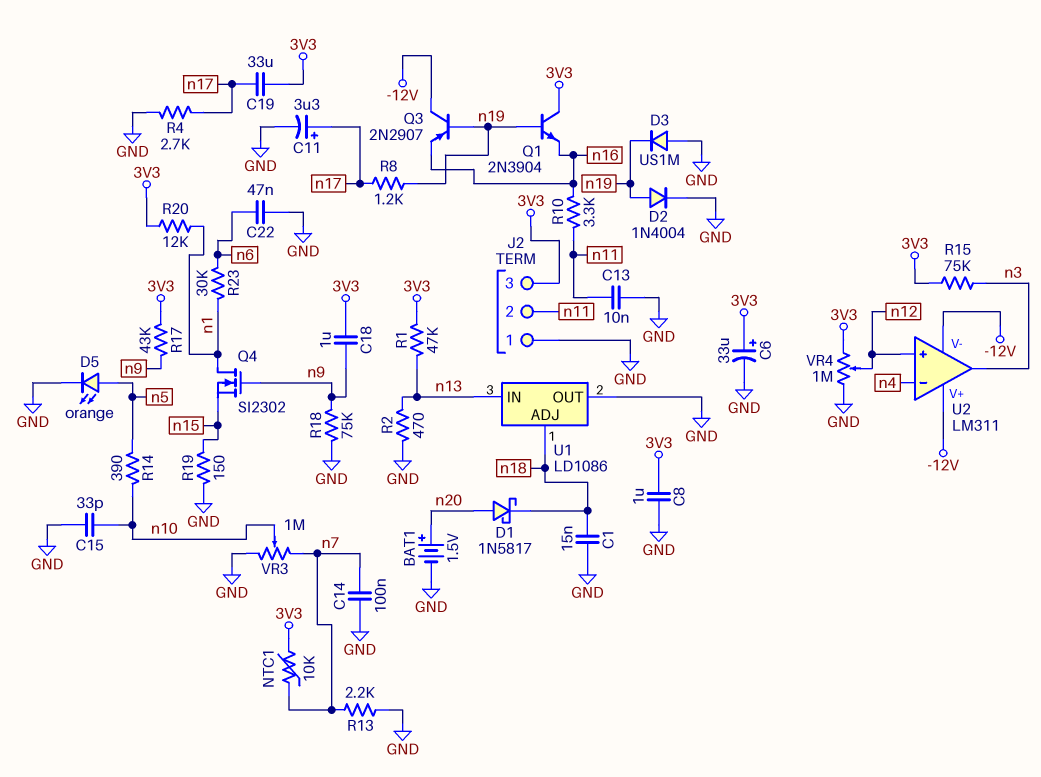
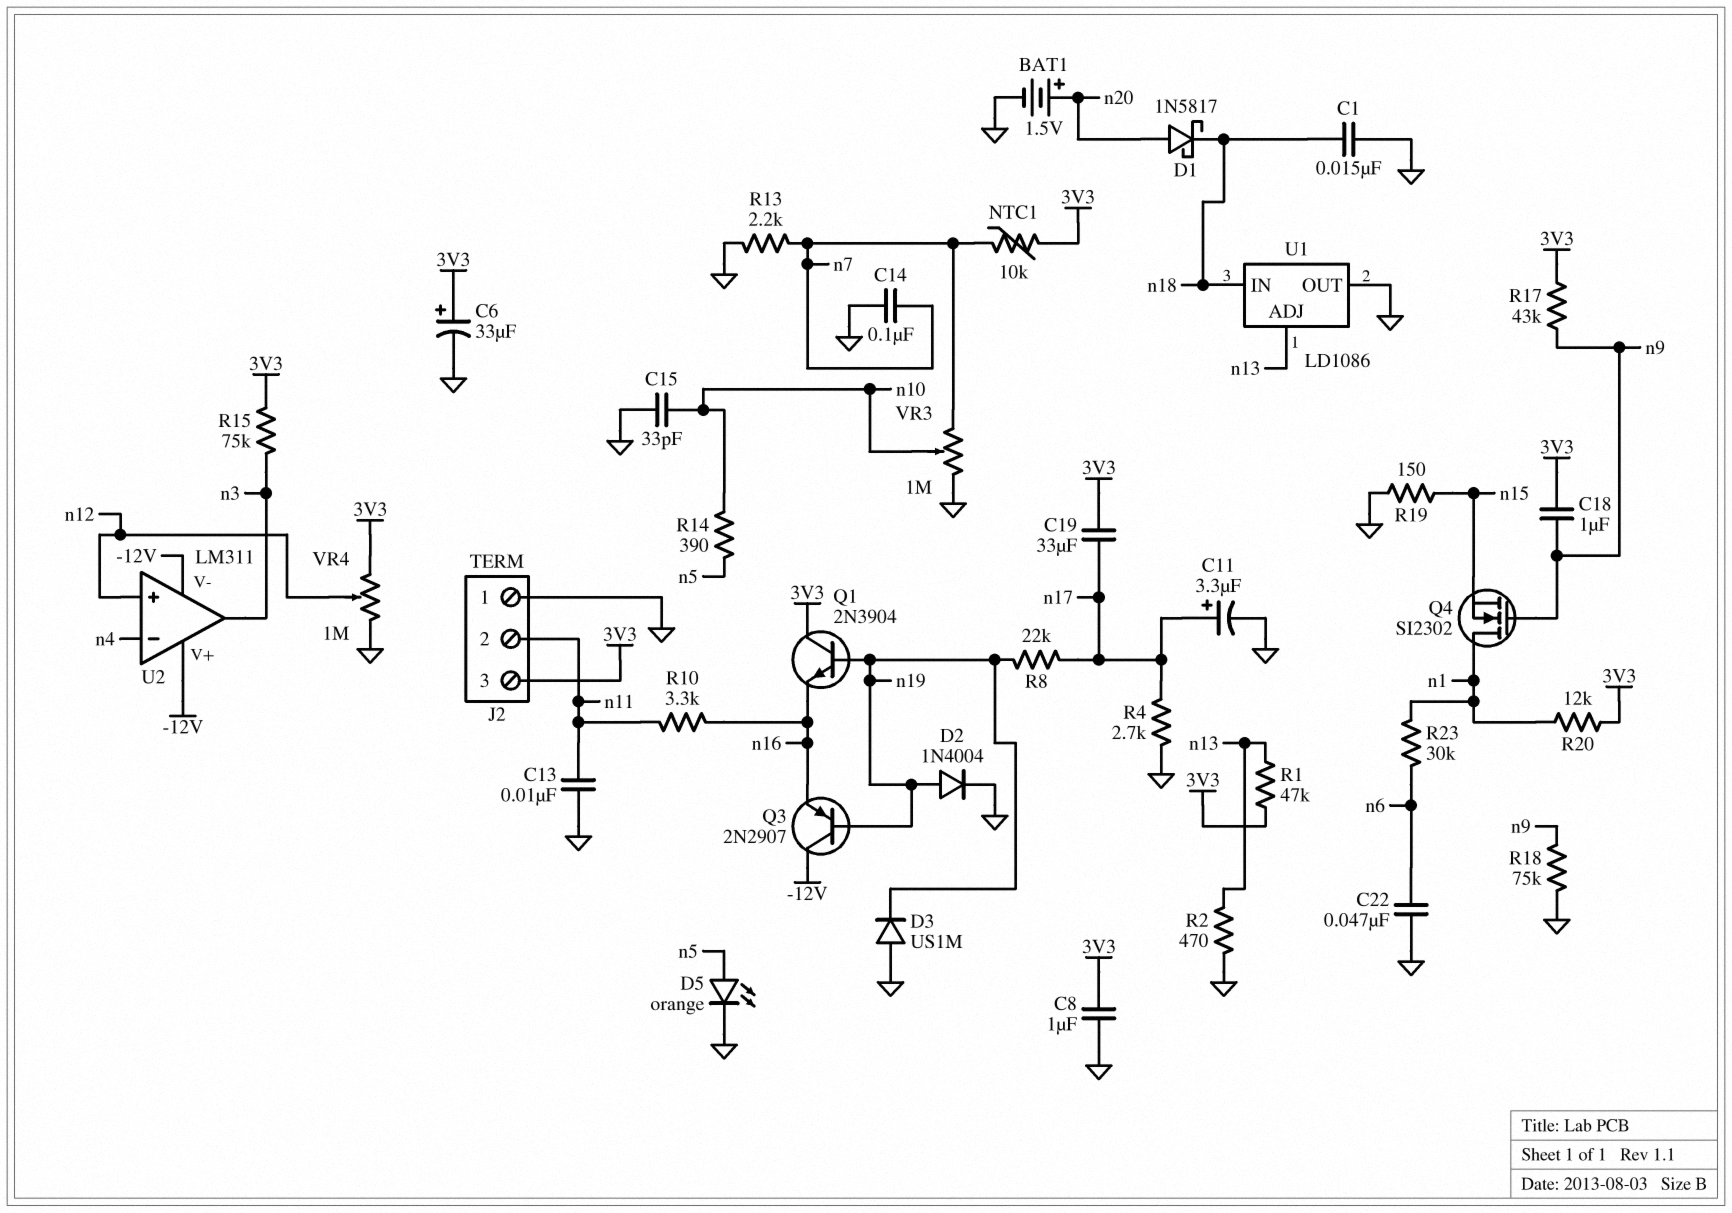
R8: 1.2k (n17, n19) -> 22k (n17, n19)
U1 pin ADJ: n18 -> n13
U1 pin IN: n13 -> n18

